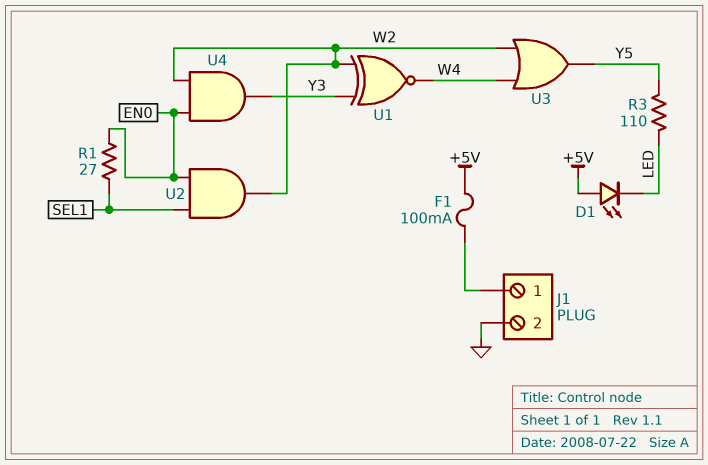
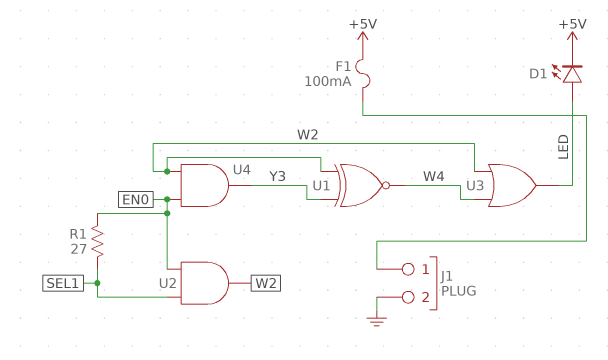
D1: LED (A +5V, K LED) -> LED (A LED, K +5V)
R3: 110 (LED, Y5) -> none
U3: OR (in W2, in W4, out Y5) -> OR (in W2, in W4, out LED)

